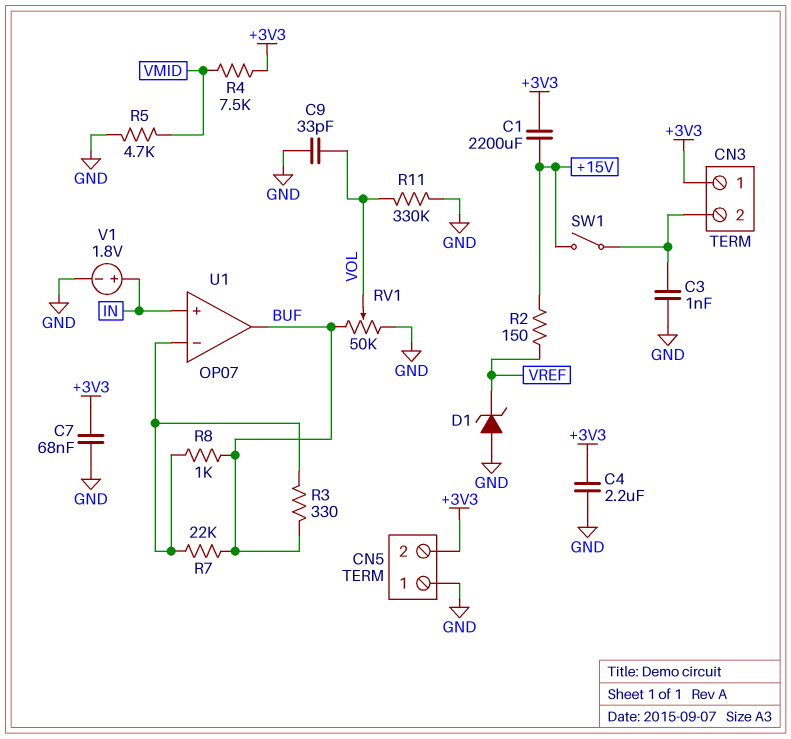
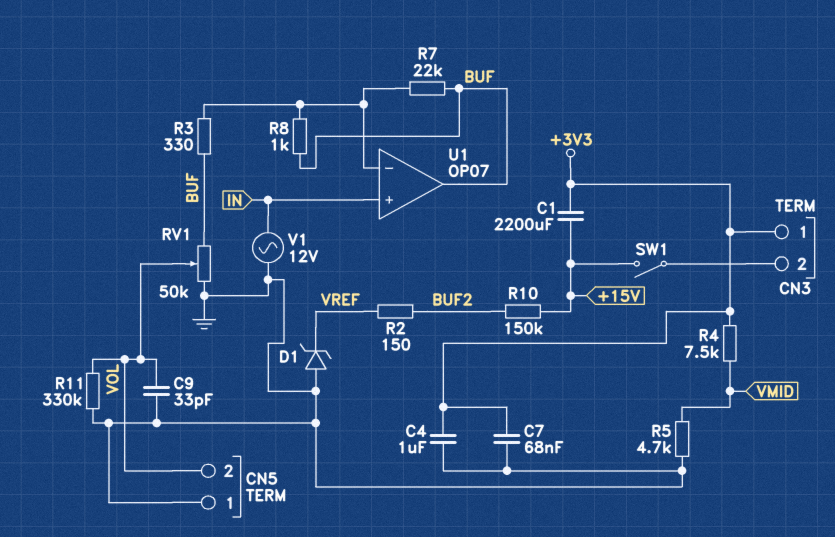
C3: 1nF (CN3/2, GND) -> none
C4: 2.2uF (+3V3, GND) -> 1uF (+3V3, GND)
CN5 pin 2: +3V3 -> VOL
R2: 150 (+15V, VREF) -> 150 (BUF2, VREF)
R10: none -> 150k (+15V, BUF2)
V1: 1.8V (plus IN, minus GND) -> AC 12V (GND, IN)

